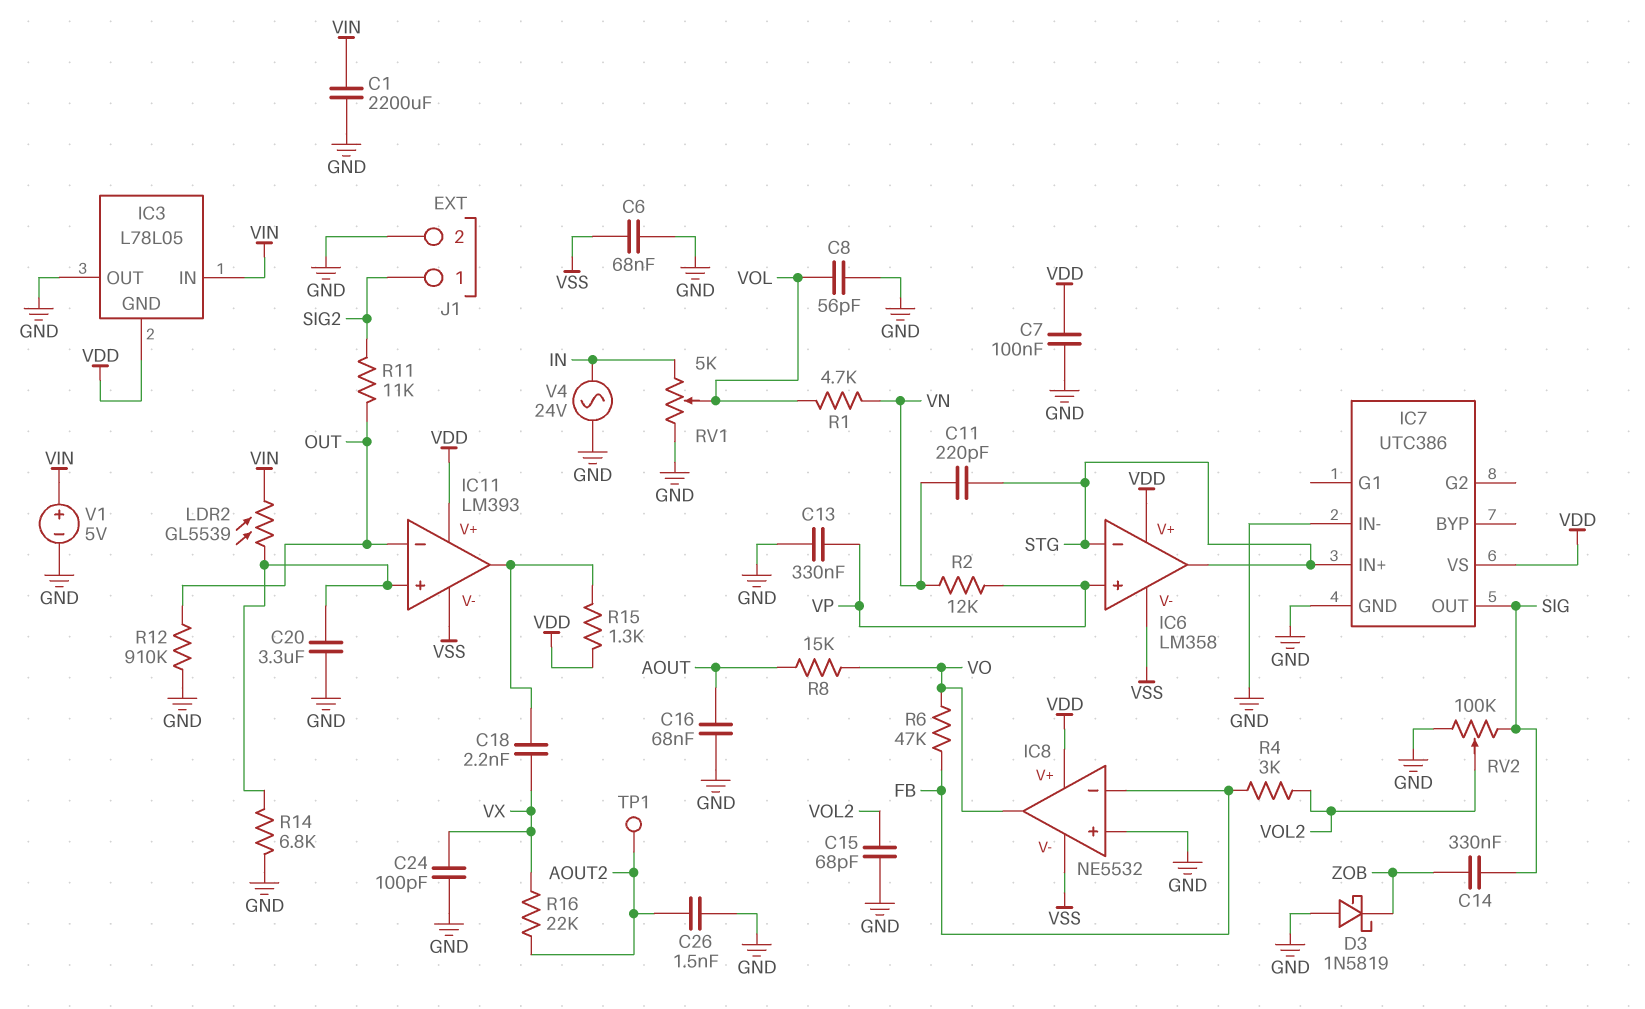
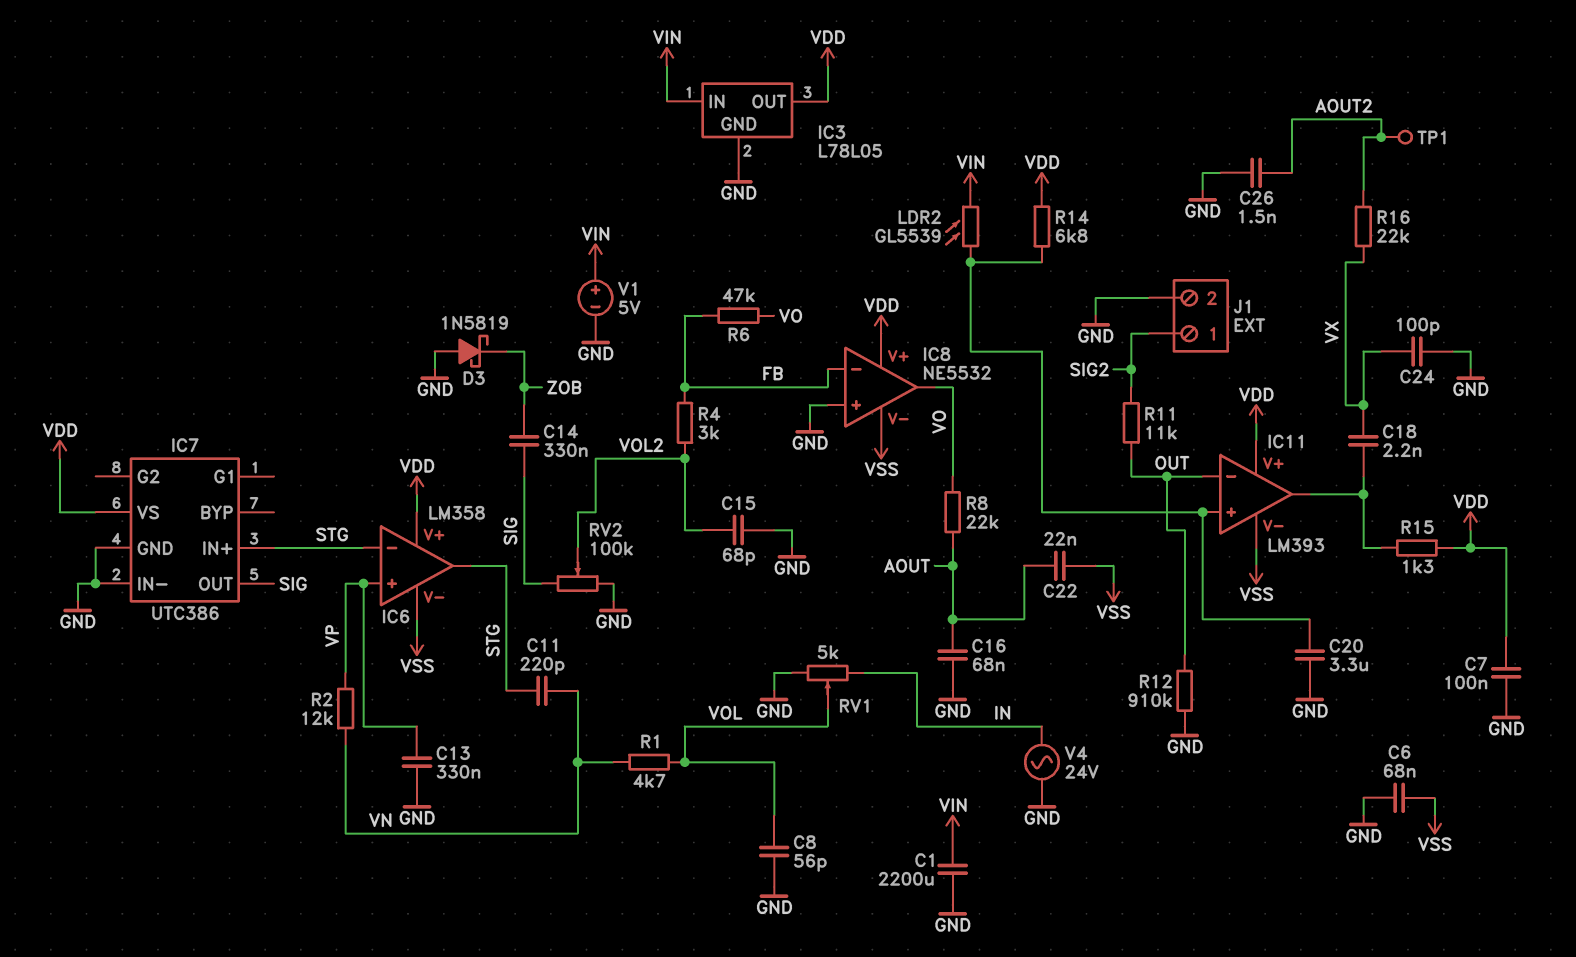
C22: none -> 22nF (AOUT, VSS)
IC3 pin GND: VDD -> GND
IC3 pin OUT: GND -> VDD
R8: 15k (AOUT, VO) -> 22k (AOUT, VO)
R14: 6.8k (GND, IC11/in+) -> 6.8k (IC11/in+, VDD)

